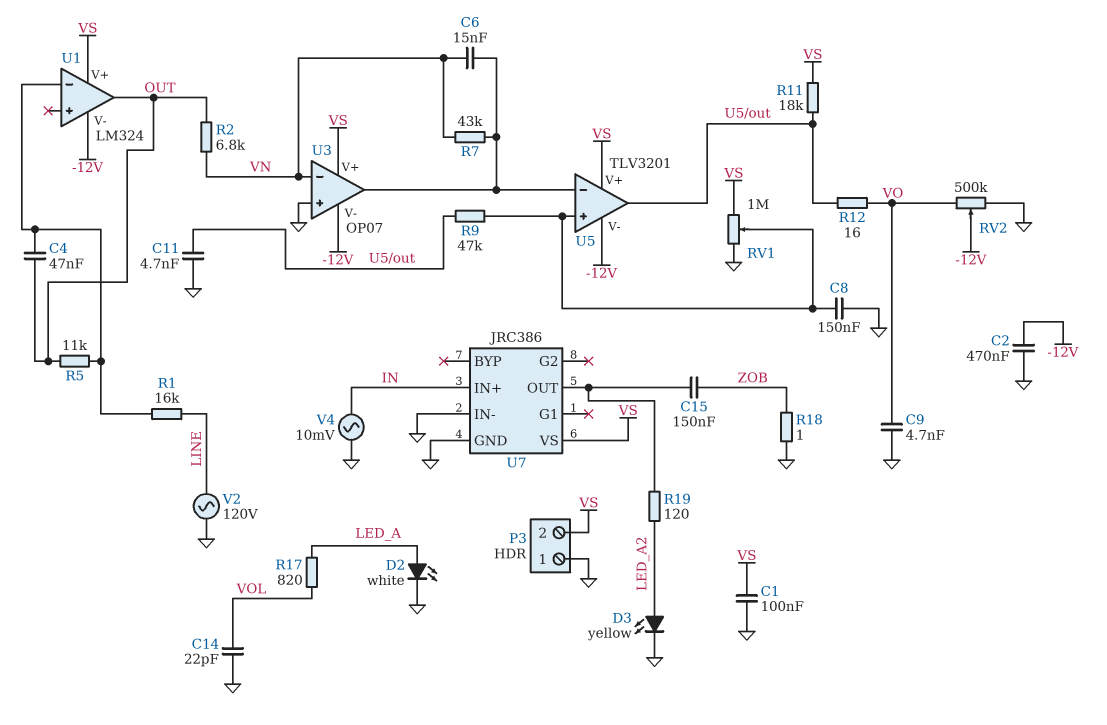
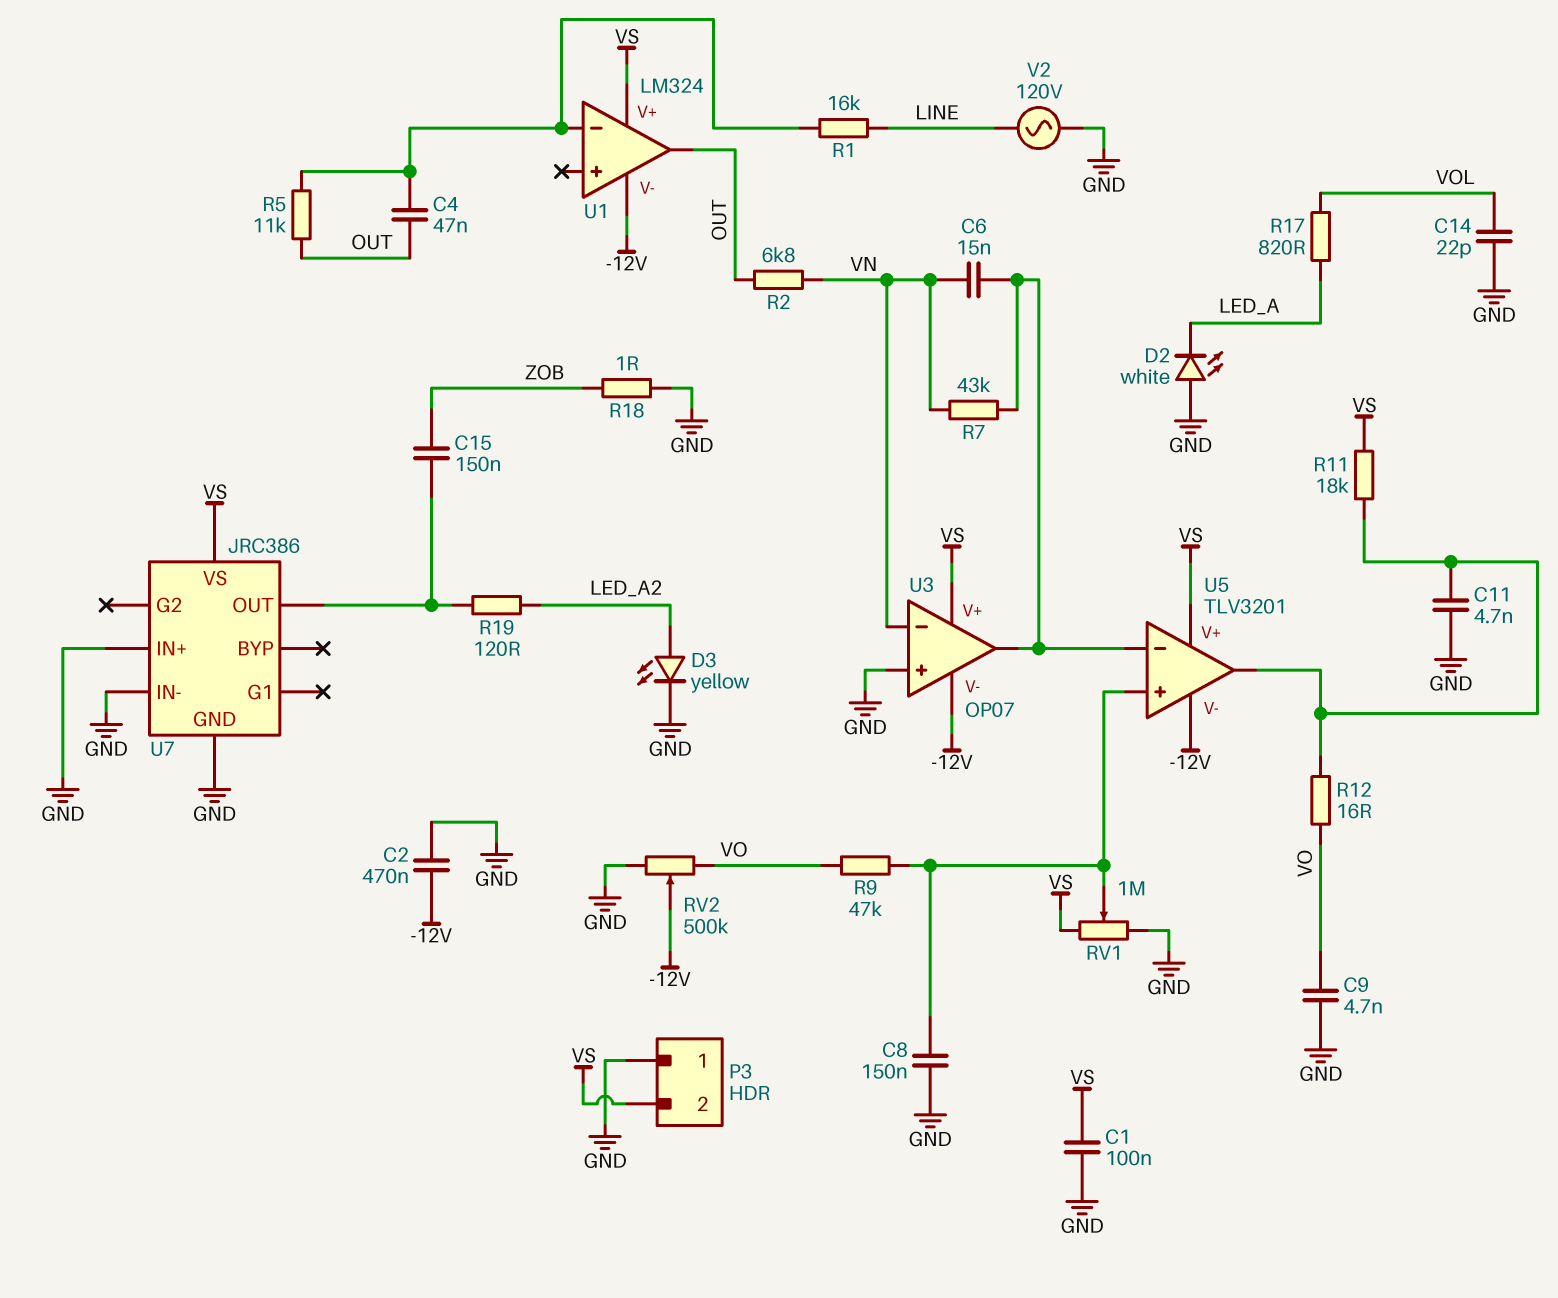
D2: LED white (A LED_A, K GND) -> LED white (A GND, K LED_A)
R9: 47k (U5/in+, U5/out) -> 47k (U5/in+, VO)
U7 pin IN+: IN -> GND
V4: AC 10mV (GND, IN) -> none

